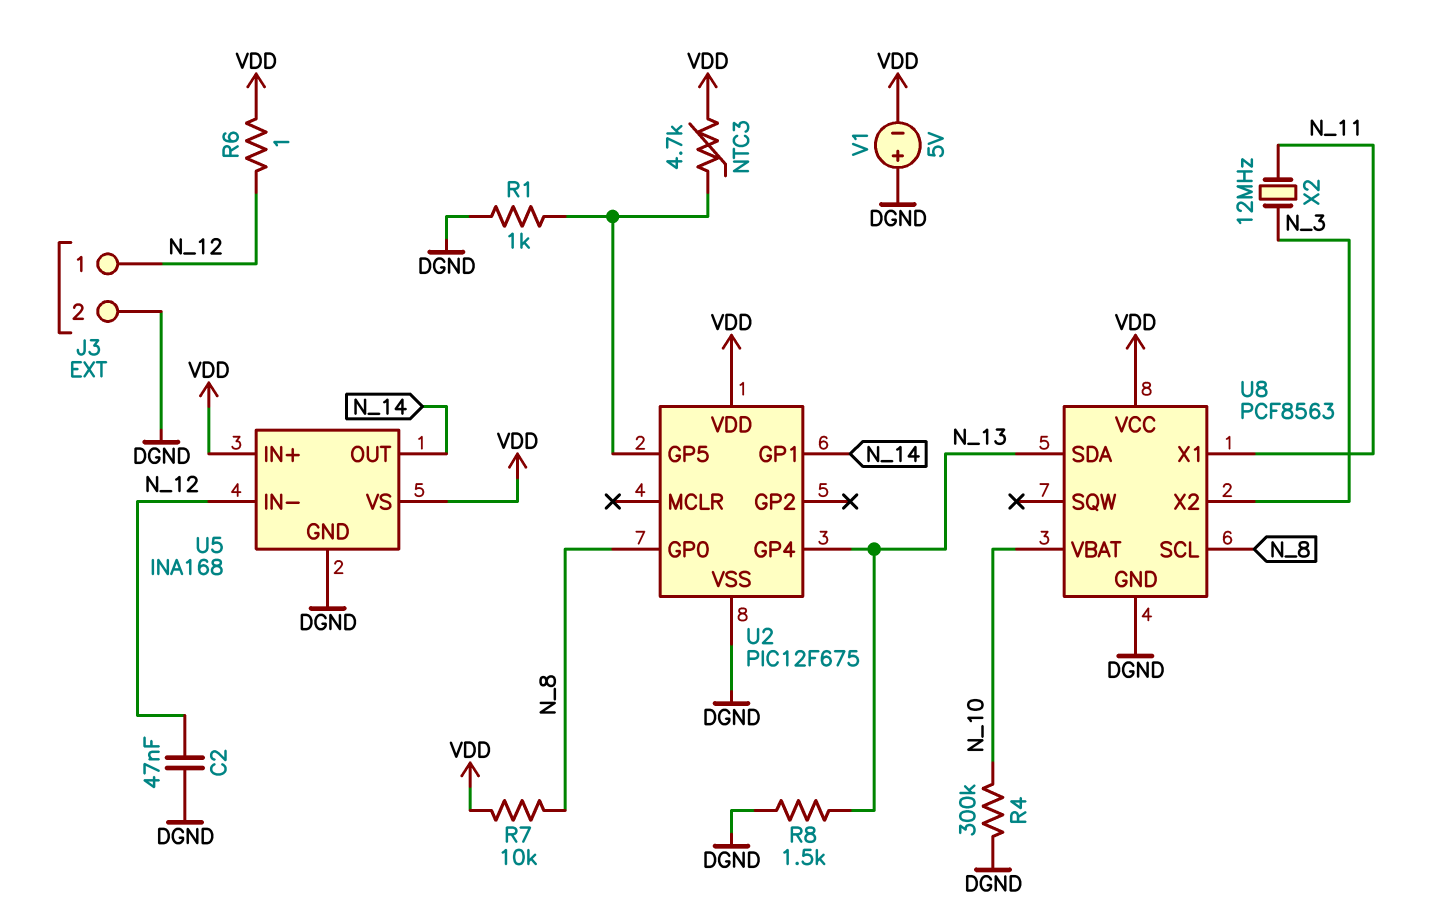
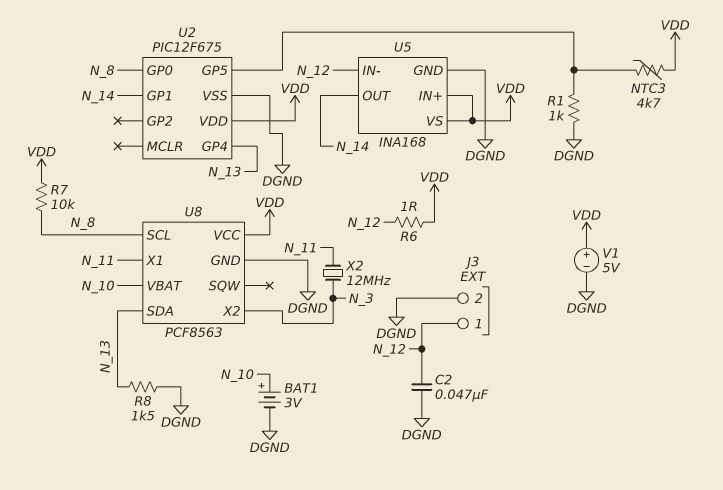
BAT1: none -> 3V (plus N_10, minus DGND)
R4: 300k (DGND, N_10) -> none
V1: 5V (plus DGND, minus VDD) -> 5V (plus VDD, minus DGND)

